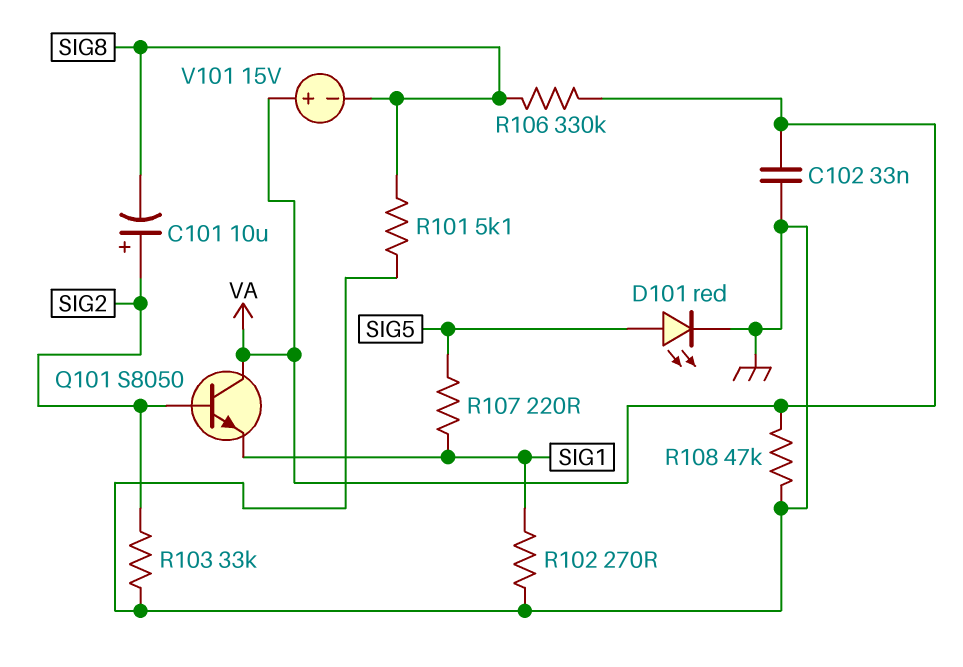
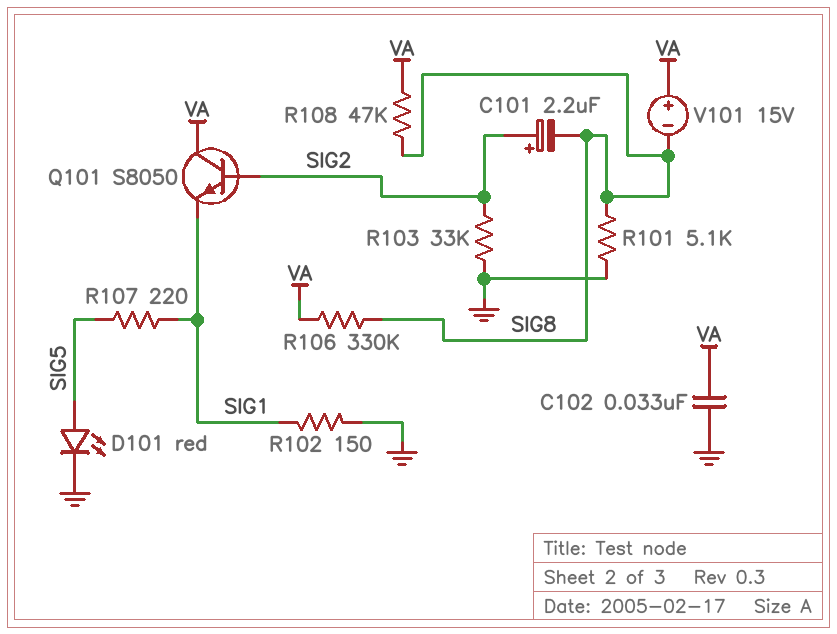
C101: 10uF (plus SIG2, minus SIG8) -> 2.2uF (plus SIG2, minus SIG8)
R102: 270 (GND, SIG1) -> 150 (GND, SIG1)
R108: 47k (GND, VA) -> 47k (SIG8, VA)

